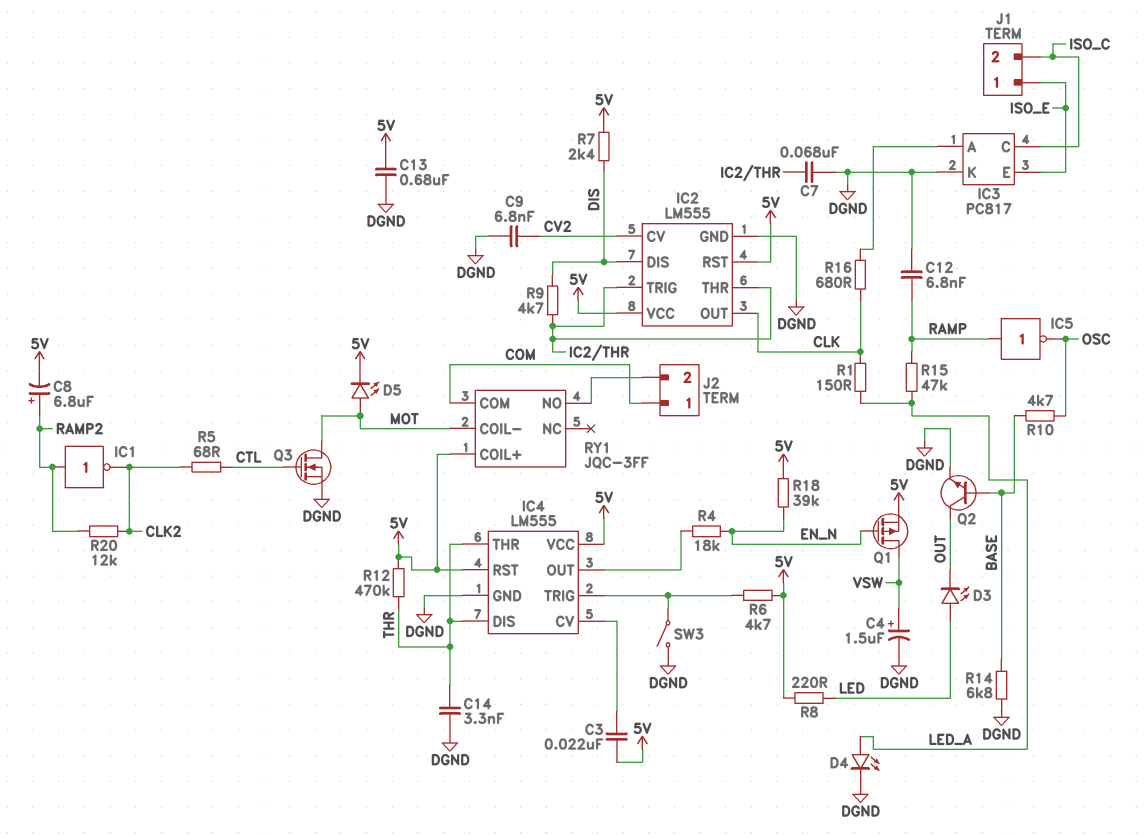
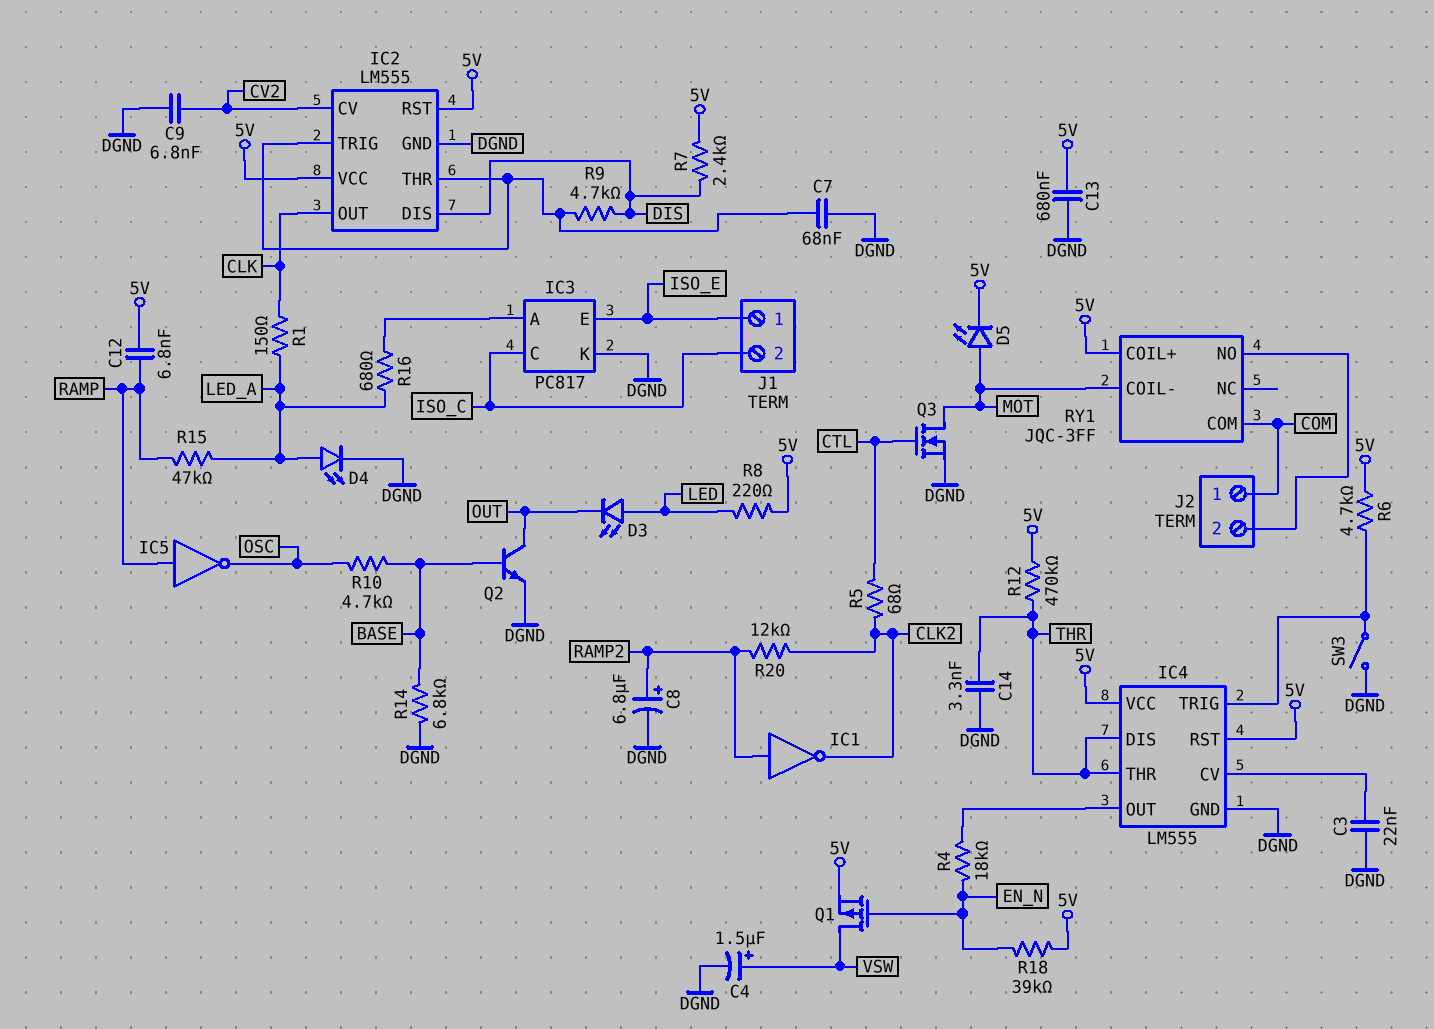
C3: 22nF (5V, IC4/CV) -> 22nF (DGND, IC4/CV)
C8: 6.8uF (plus RAMP2, minus 5V) -> 6.8uF (plus RAMP2, minus DGND)
C12: 6.8nF (DGND, RAMP) -> 6.8nF (5V, RAMP)
R16: 680 (CLK, IC3/A) -> 680 (IC3/A, LED_A)

